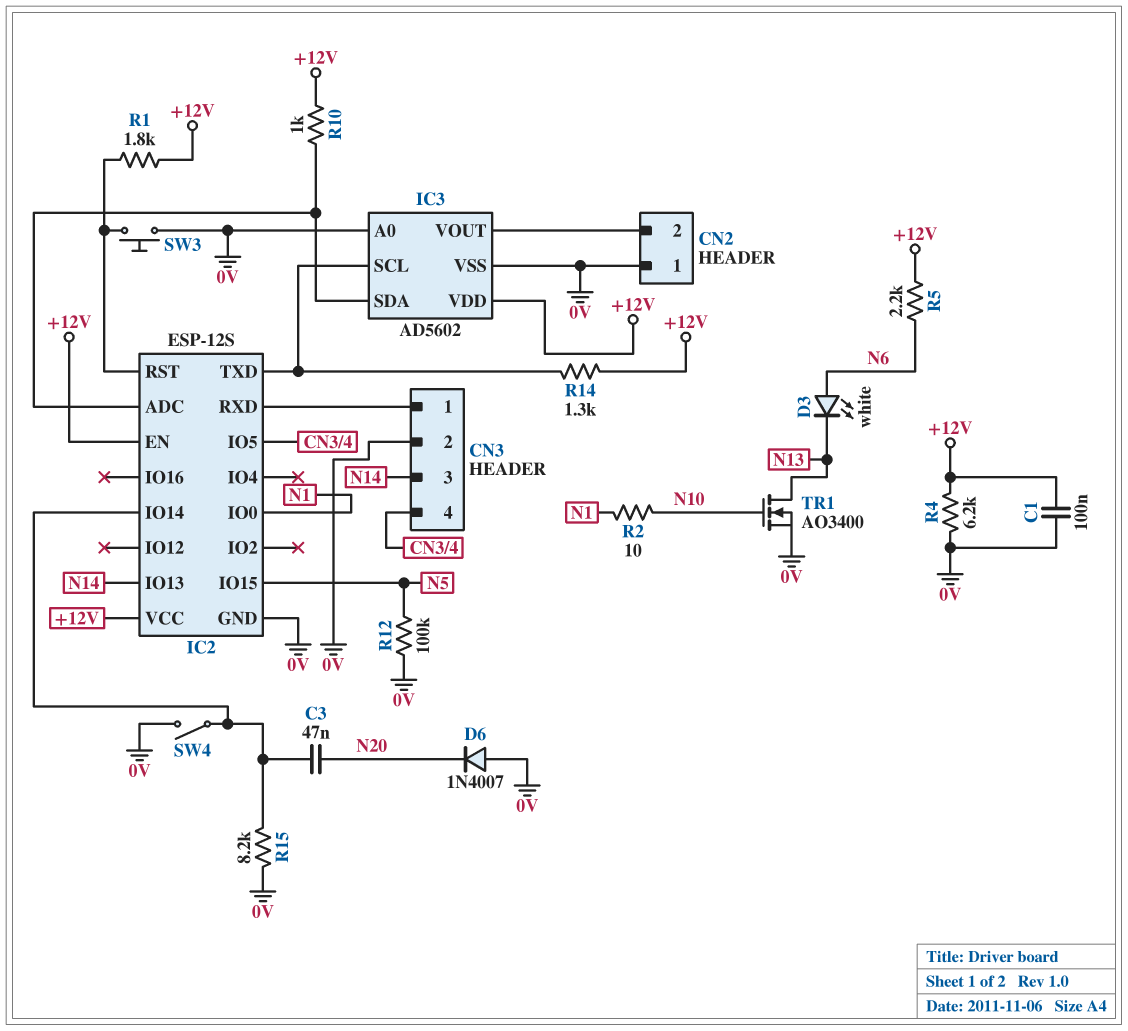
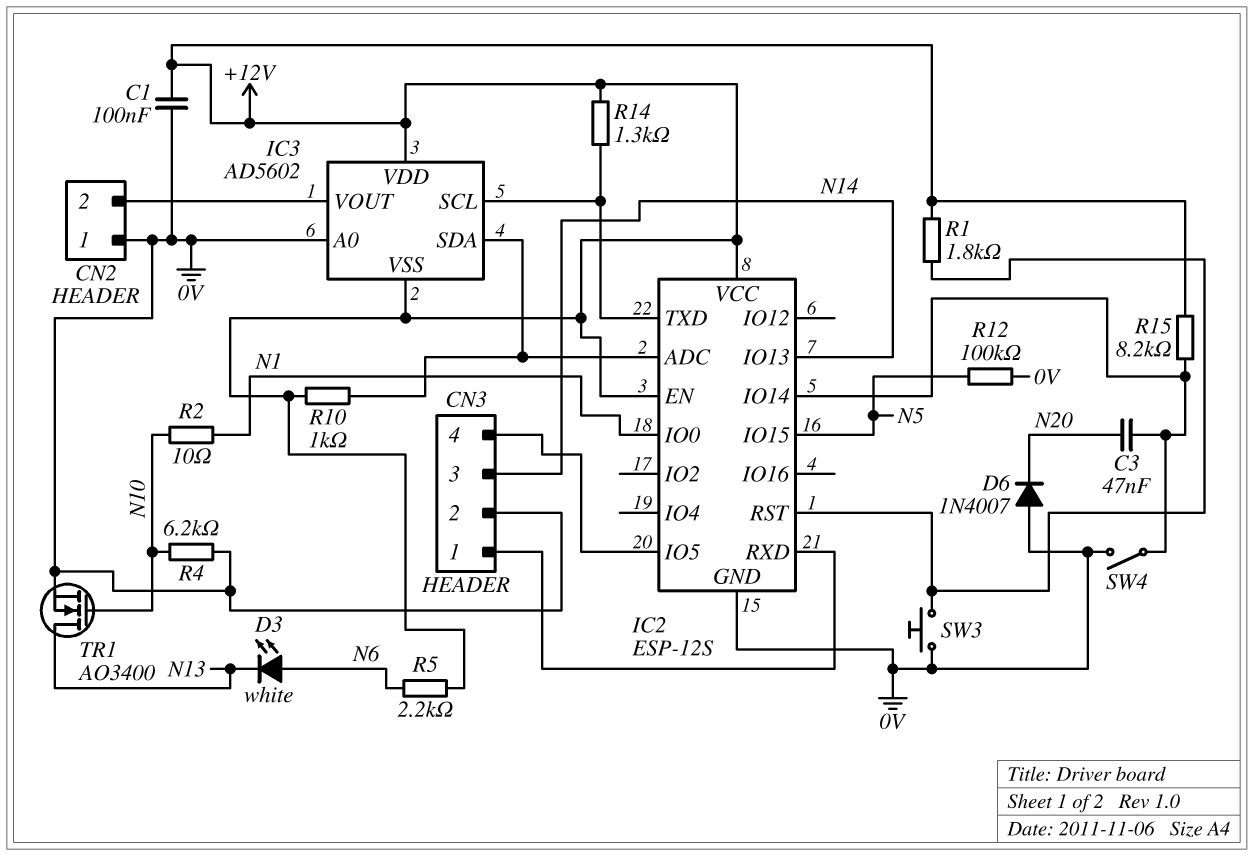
IC3 pin VSS: 0V -> +12V
R4: 6.2k (+12V, 0V) -> 6.2k (0V, N10)
R15: 8.2k (0V, IC2/IO14) -> 8.2k (+12V, IC2/IO14)

